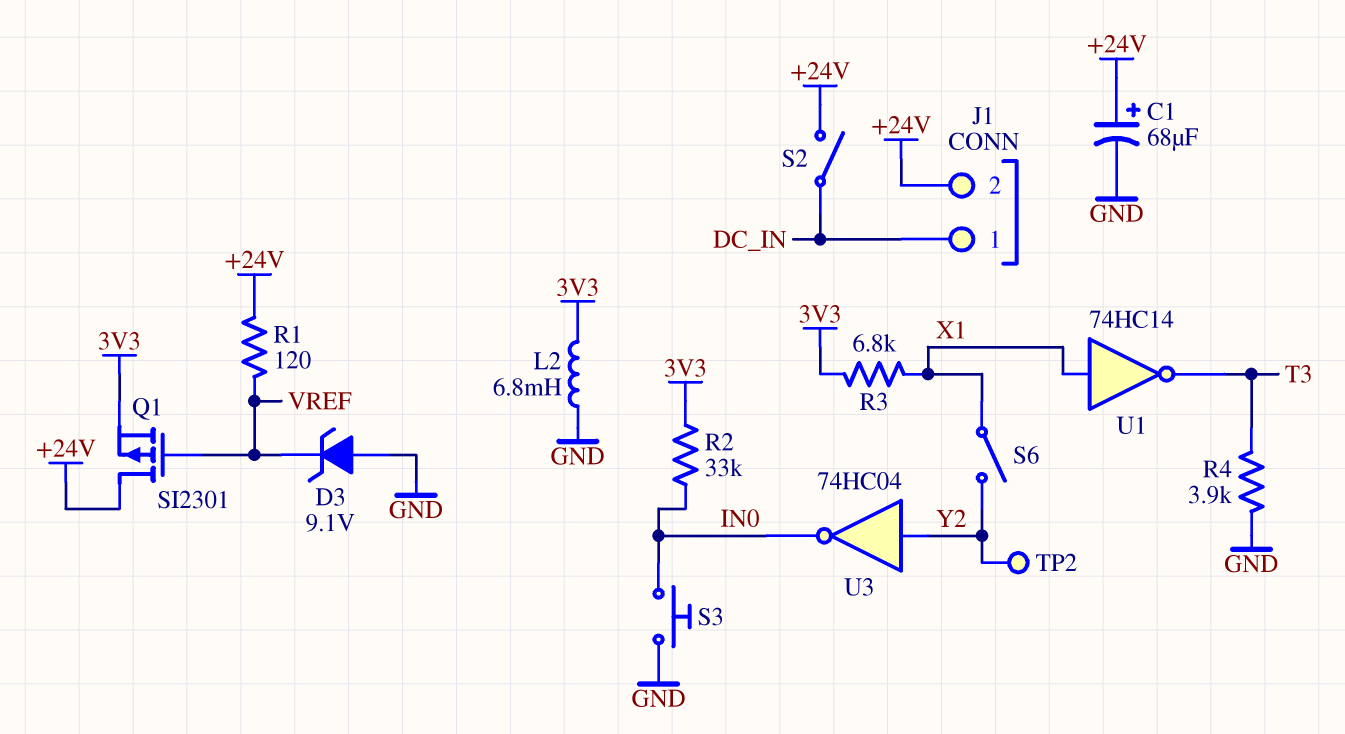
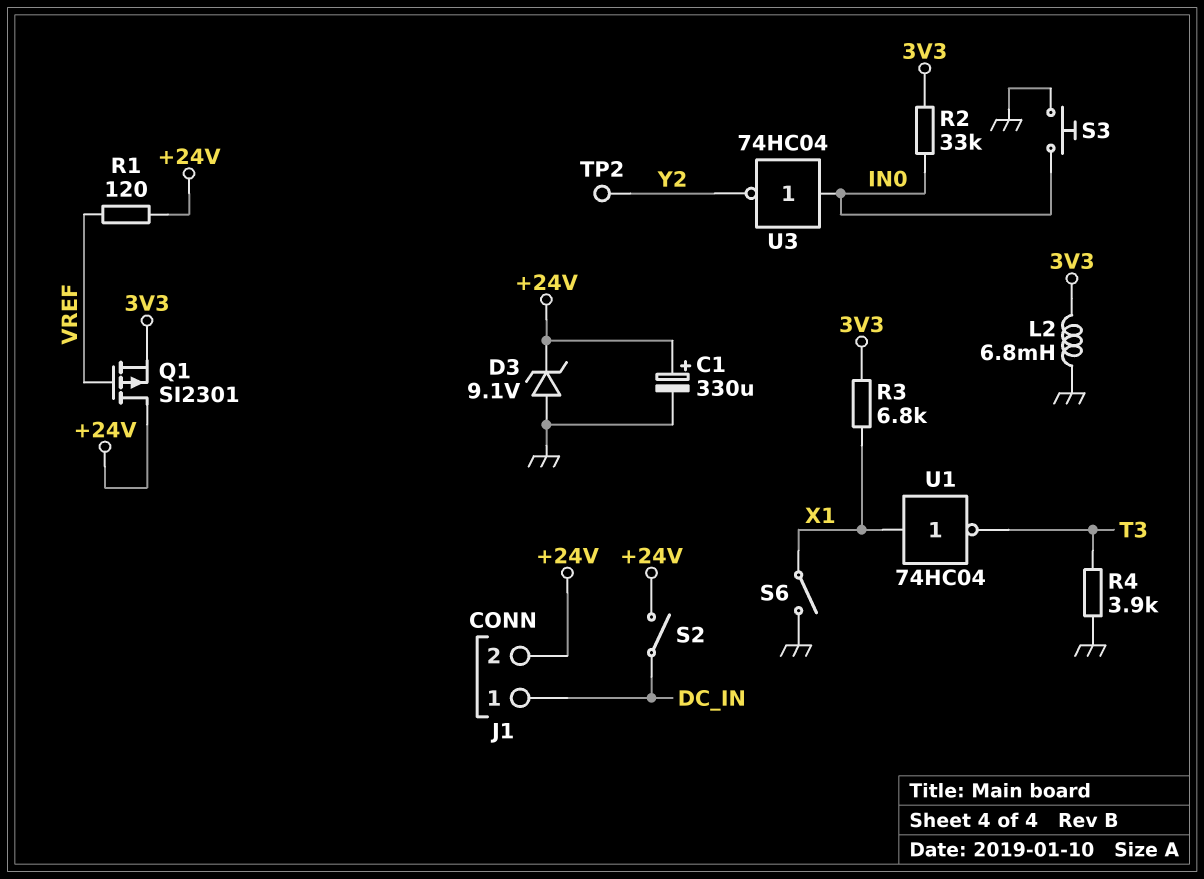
C1: 68uF (plus +24V, minus GND) -> 330uF (plus +24V, minus GND)
D3: zener 9.1V (A GND, K VREF) -> zener 9.1V (A GND, K +24V)
S6: switch (X1, Y2) -> switch (GND, X1)
U1: NOT 74HC14 (in X1, out T3) -> NOT 74HC04 (in X1, out T3)
U3: NOT 74HC04 (in Y2, out IN0) -> NOT 74HC04 (in IN0, out Y2)

